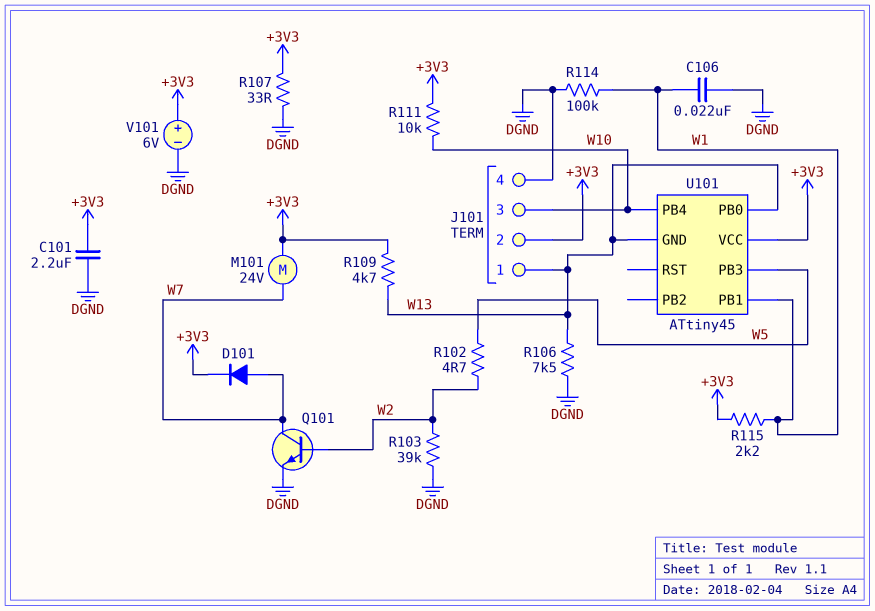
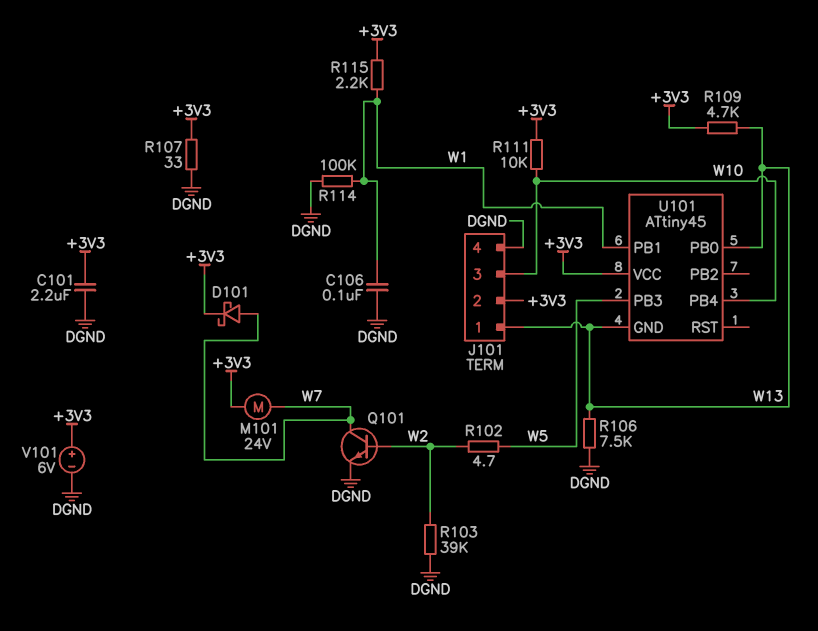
C106: 22nF (DGND, W1) -> 100nF (DGND, W1)
D101: diode (A W7, K +3V3) -> schottky (A W7, K +3V3)

